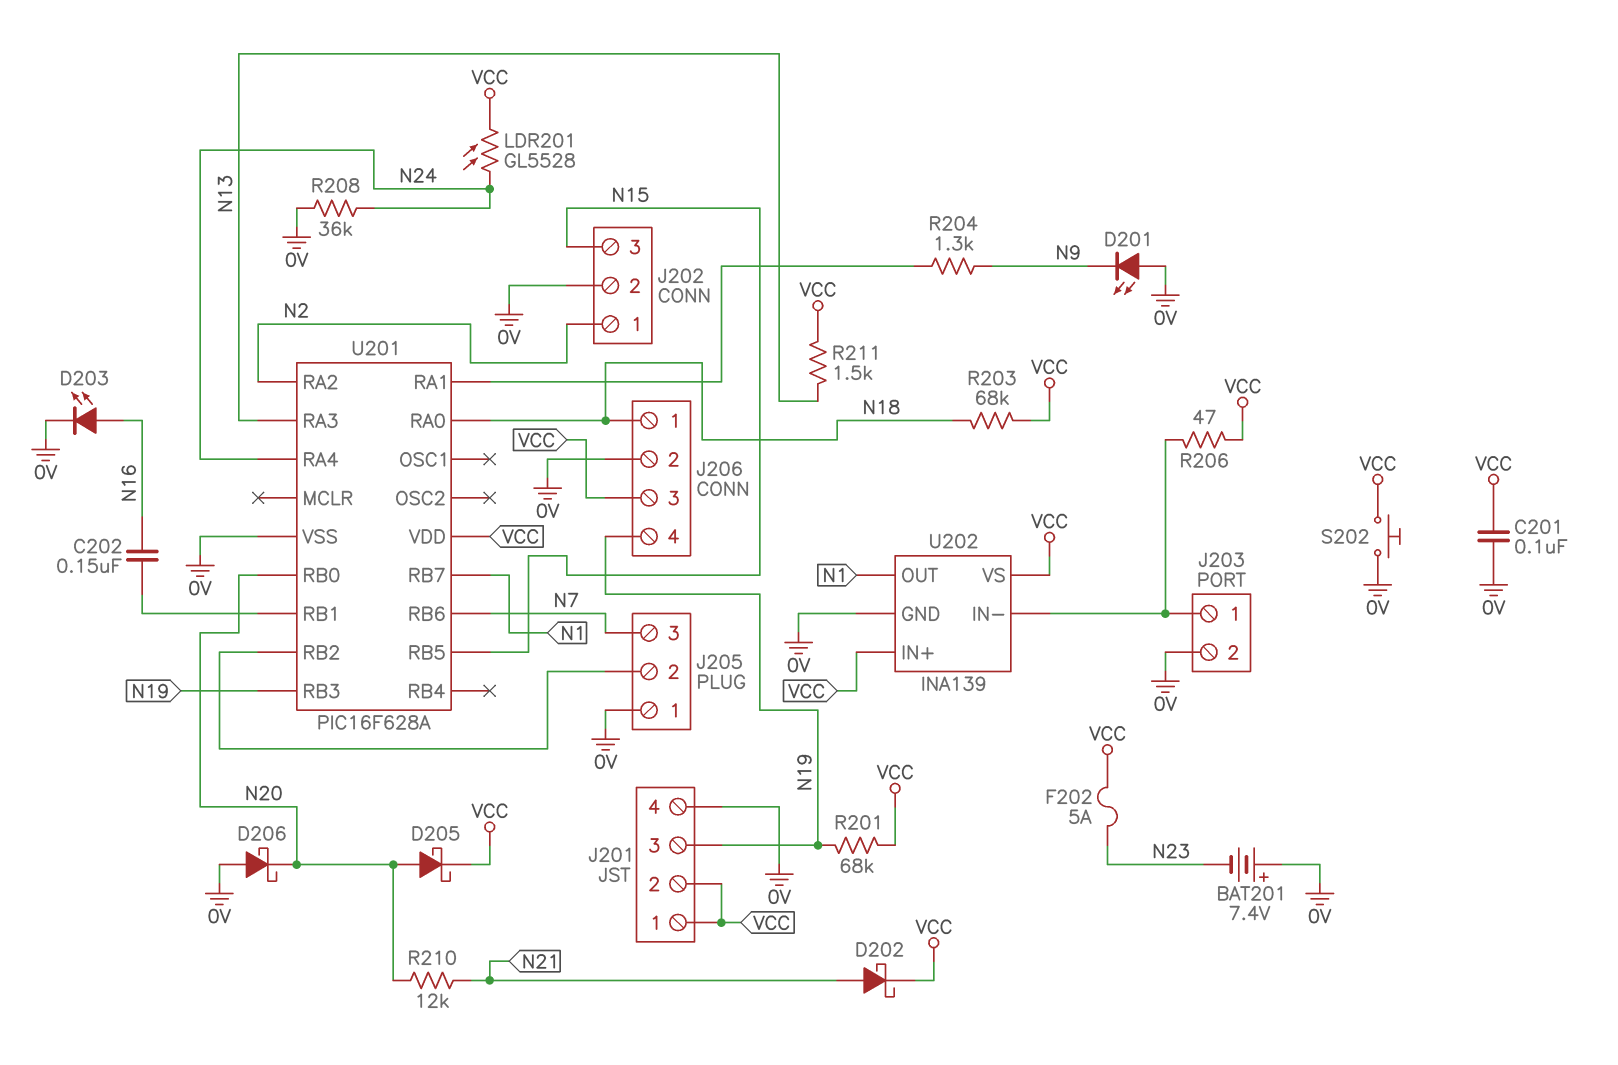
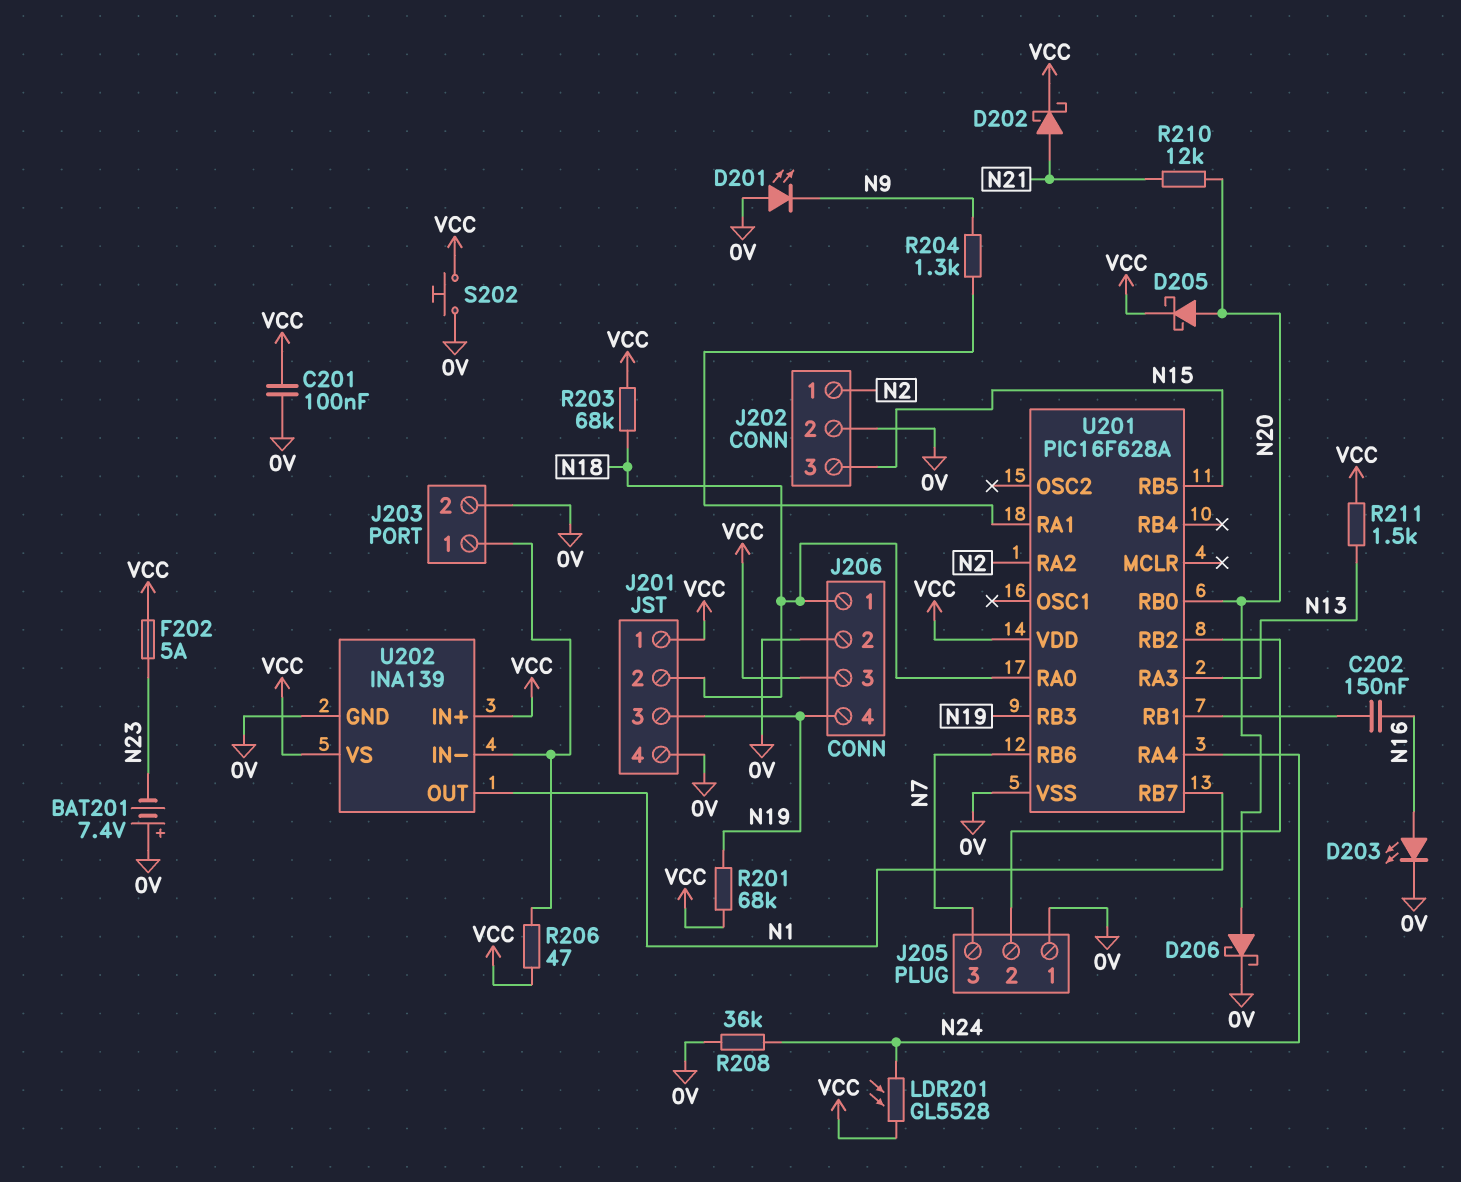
D206: schottky (A 0V, K N20) -> schottky (A N20, K 0V)
J201 pin 2: VCC -> N18

